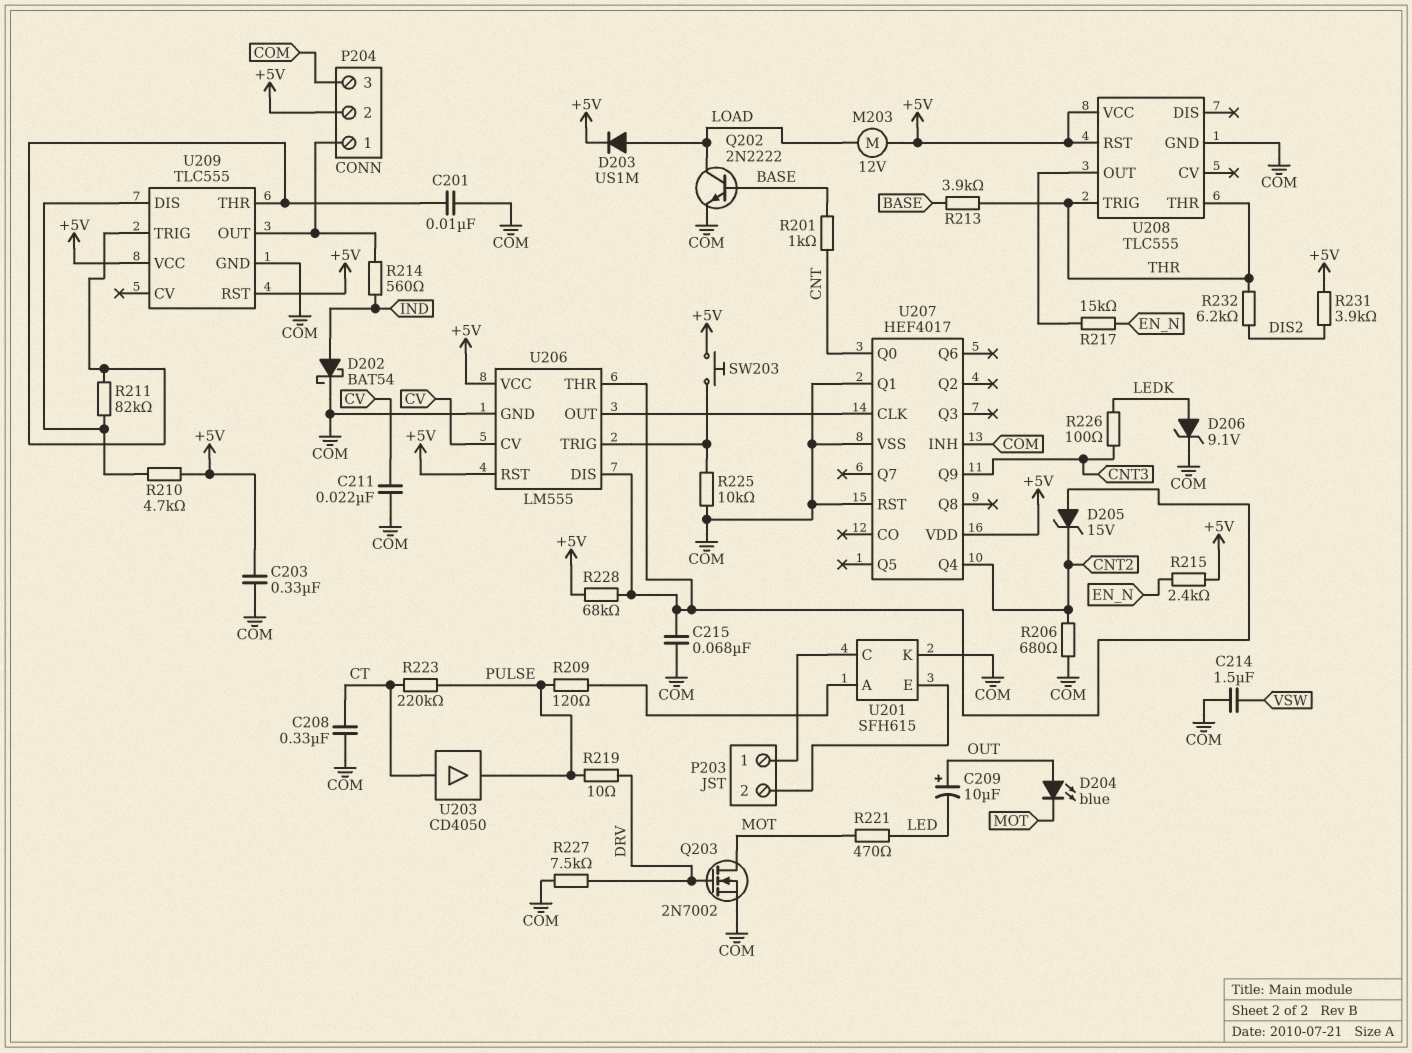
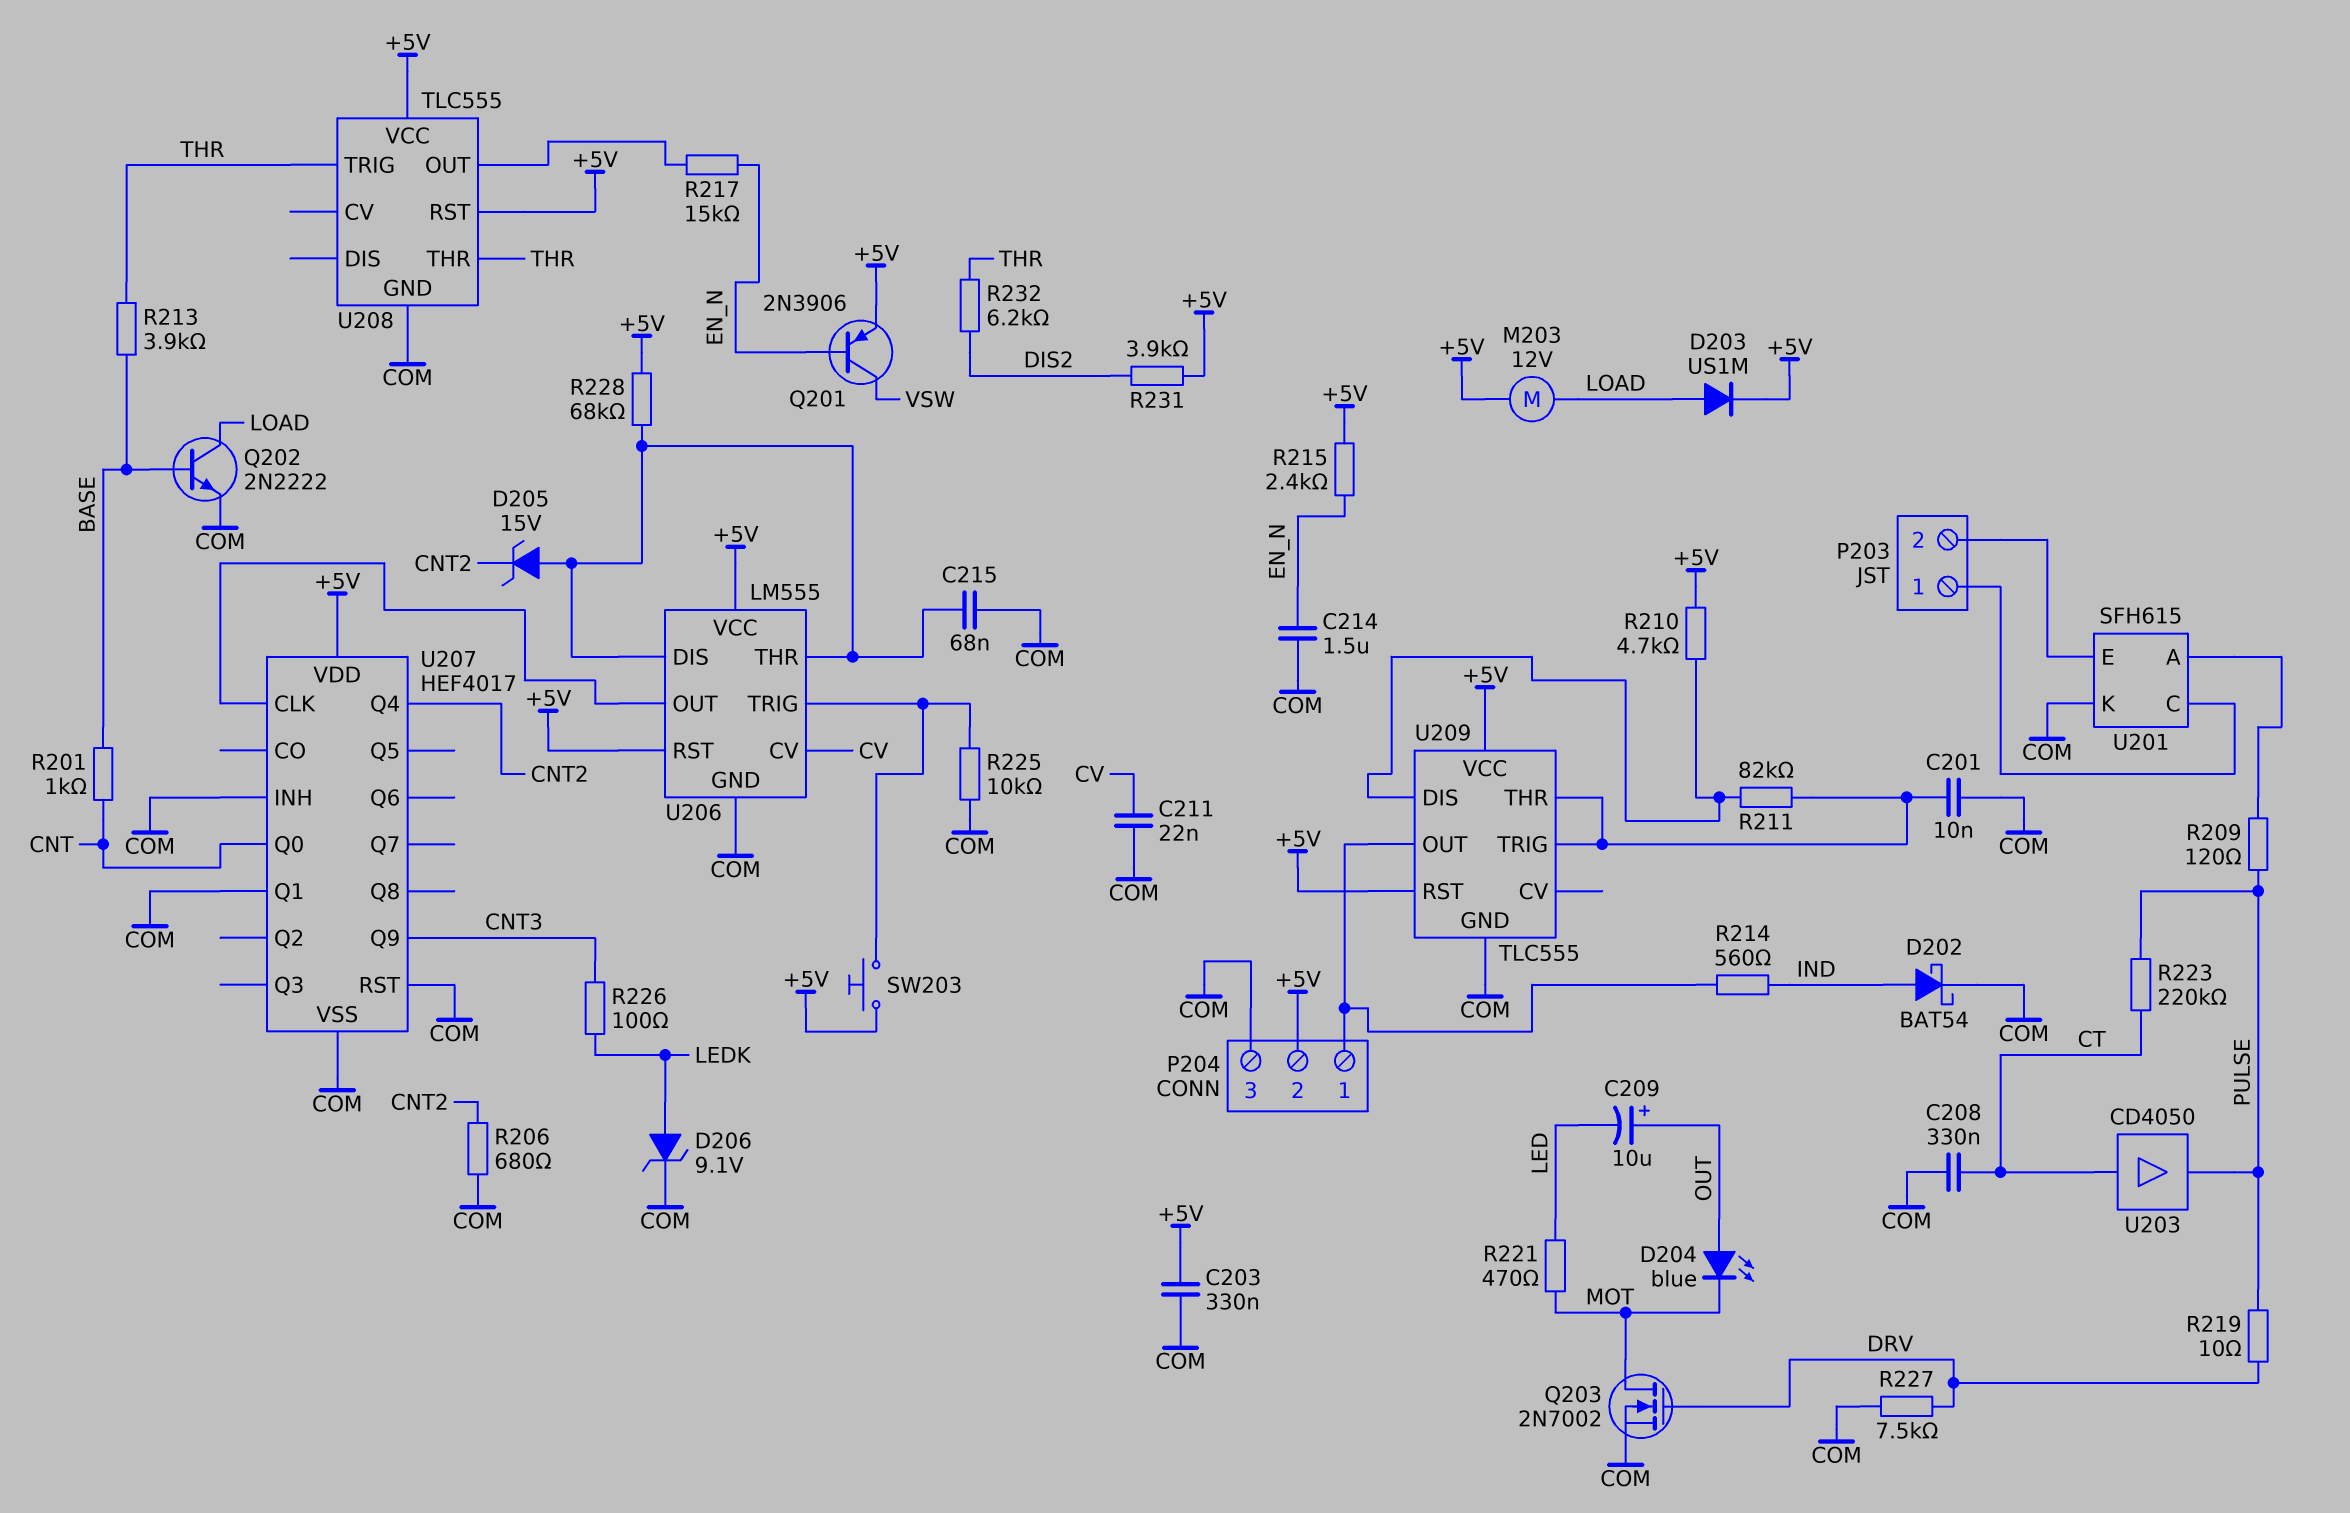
C214: 1.5uF (COM, VSW) -> 1.5uF (COM, EN_N)
Q201: none -> PNP 2N3906 (B EN_N, C VSW, E +5V)

